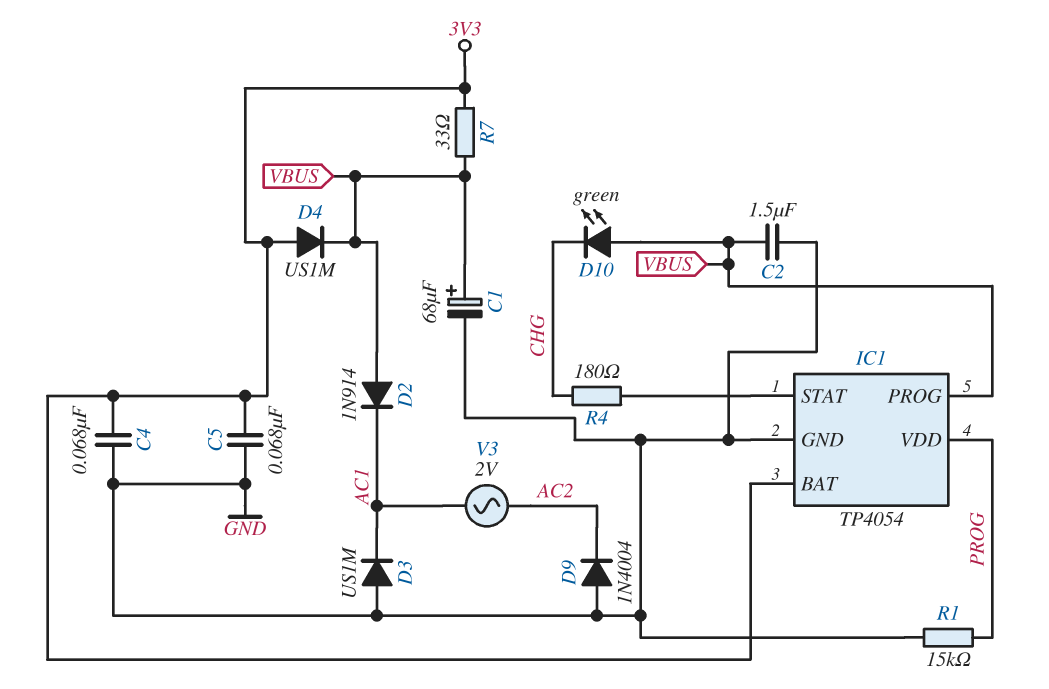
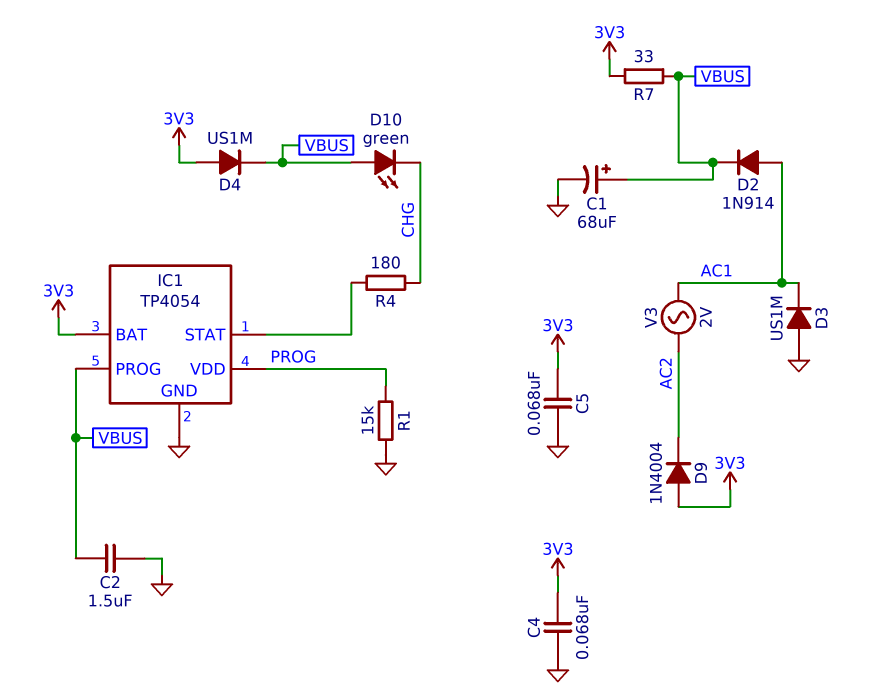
D2: diode 1N914 (A VBUS, K AC1) -> diode 1N914 (A AC1, K VBUS)
D9: diode 1N4004 (A GND, K AC2) -> diode 1N4004 (A 3V3, K AC2)

